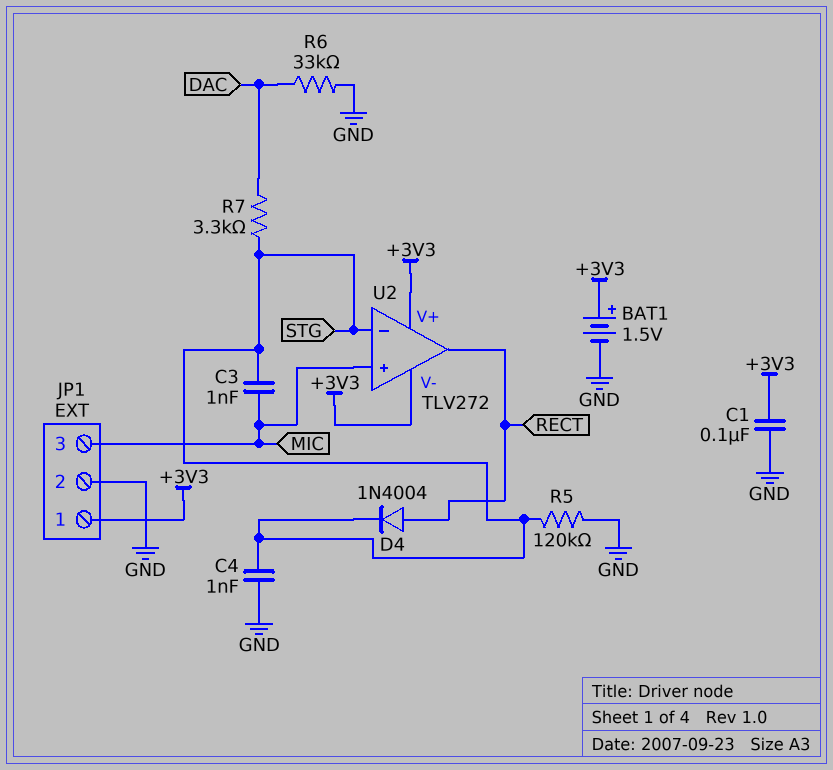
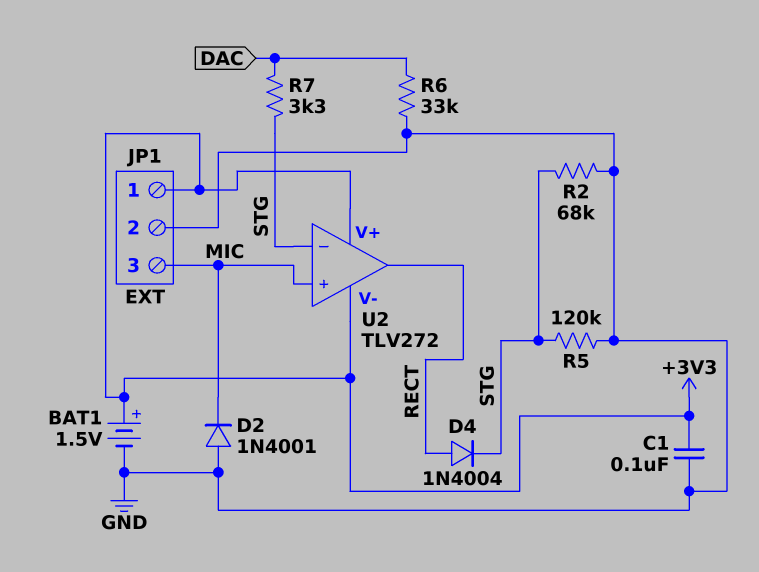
C3: 1nF (MIC, STG) -> none
C4: 1nF (GND, STG) -> none
D2: none -> diode 1N4001 (A GND, K MIC)
R2: none -> 68k (GND, STG)

